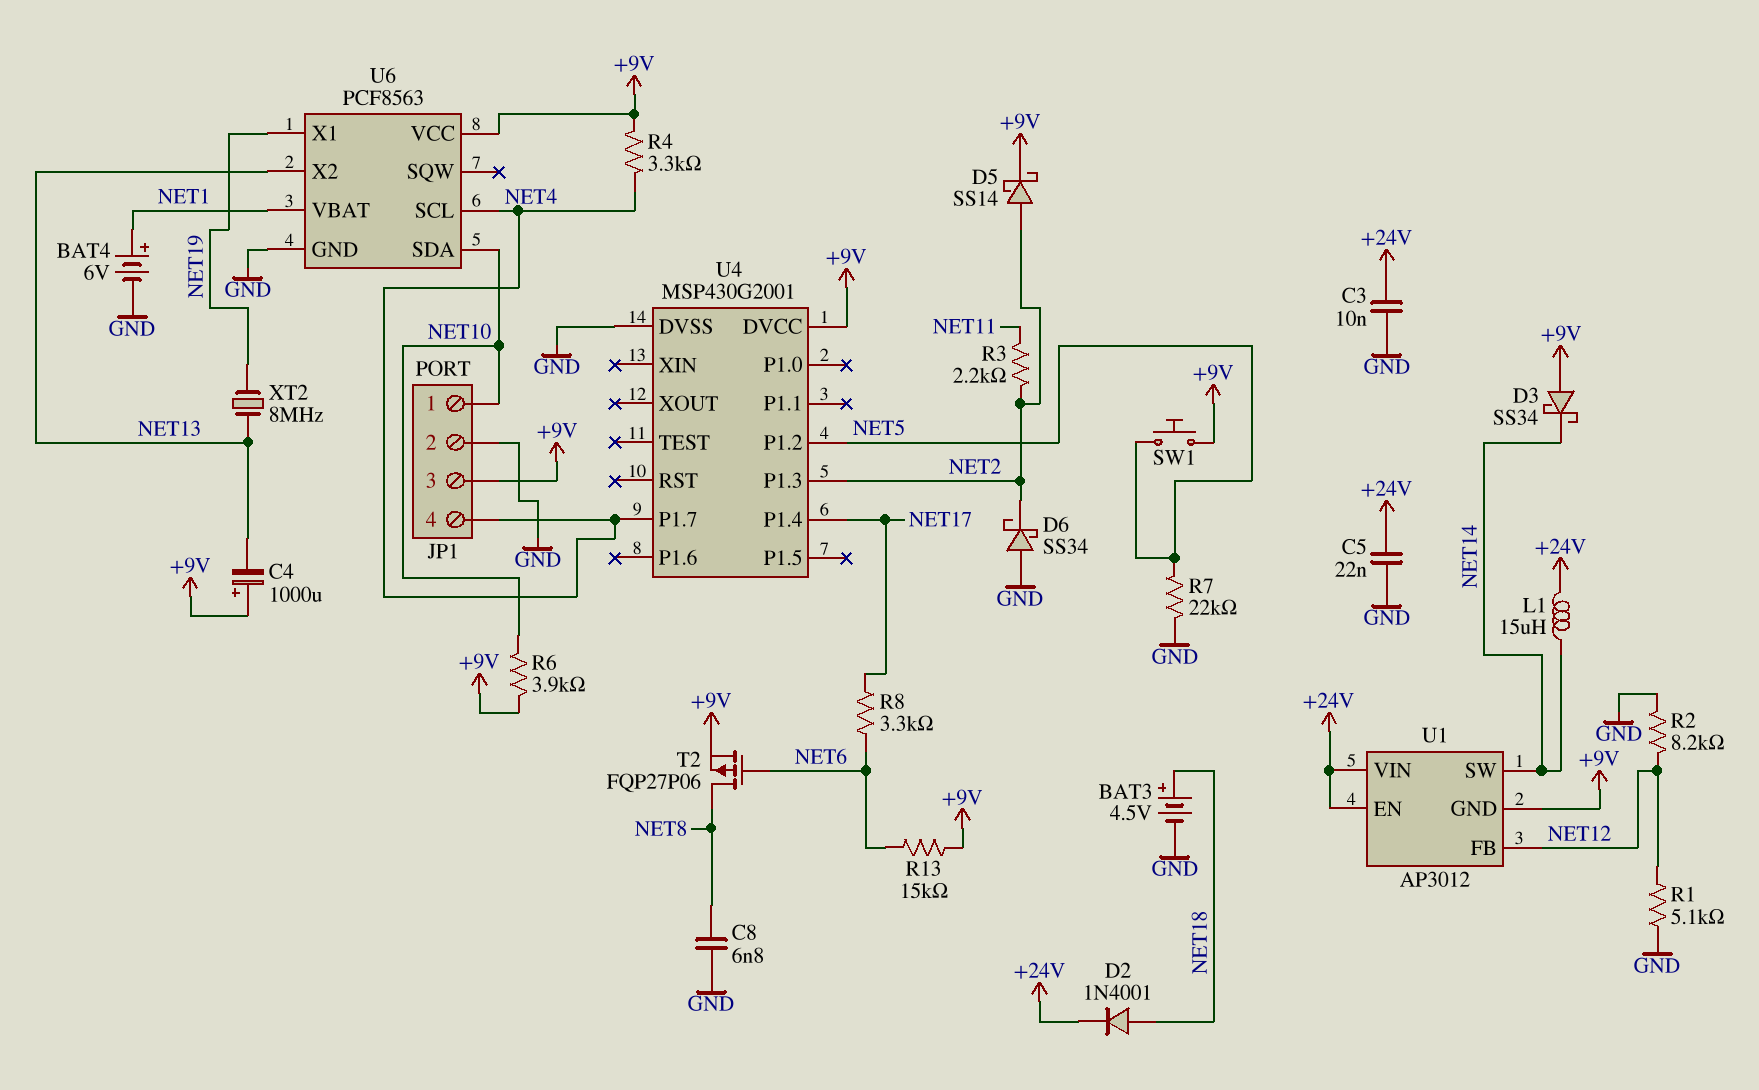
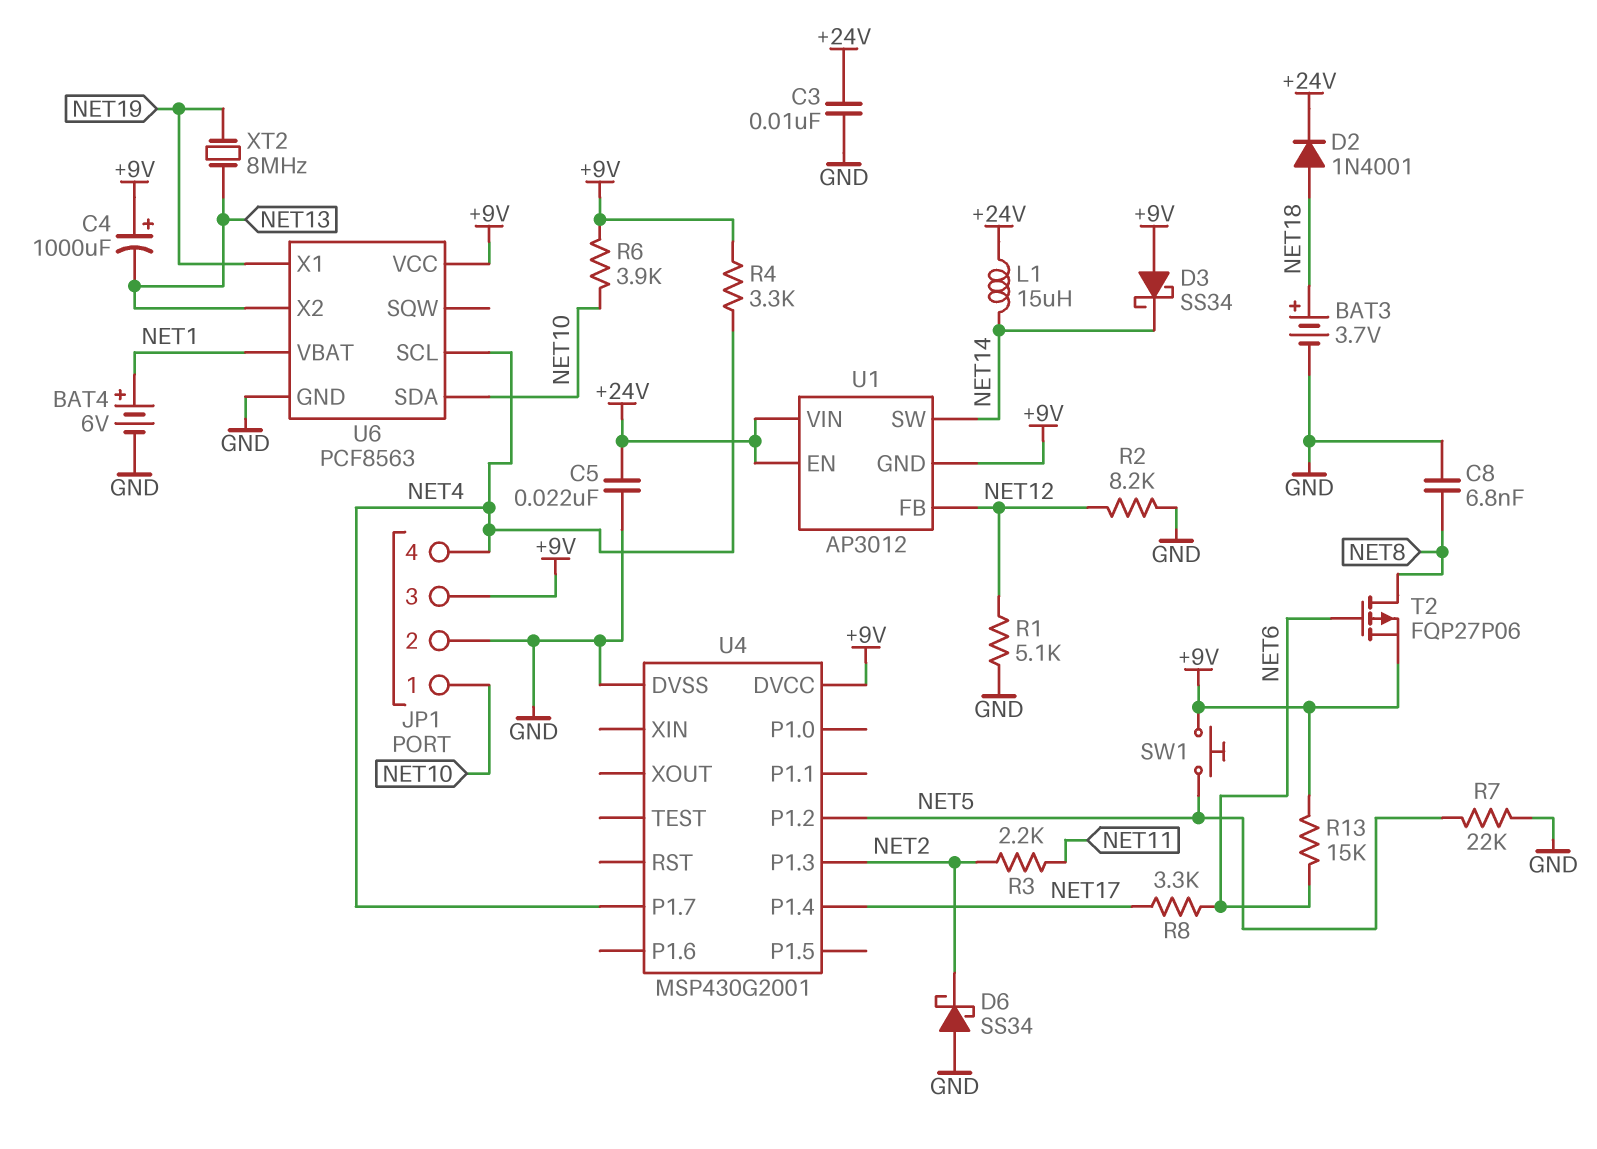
BAT3: 4.5V (plus NET18, minus GND) -> 3.7V (plus NET18, minus GND)
D5: schottky SS14 (A NET2, K +9V) -> none

